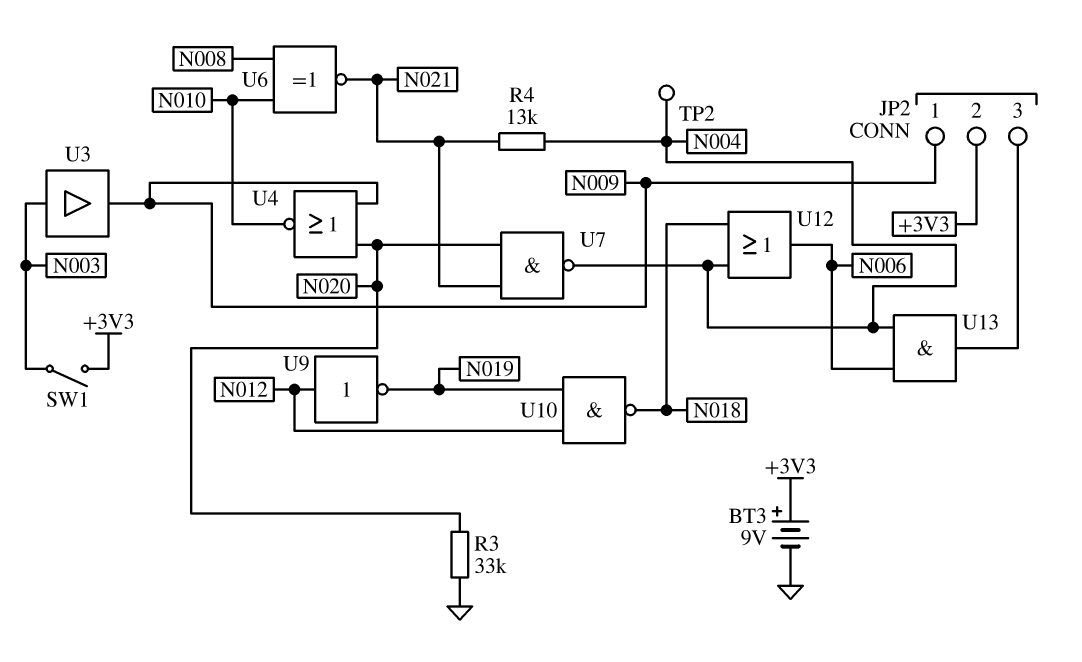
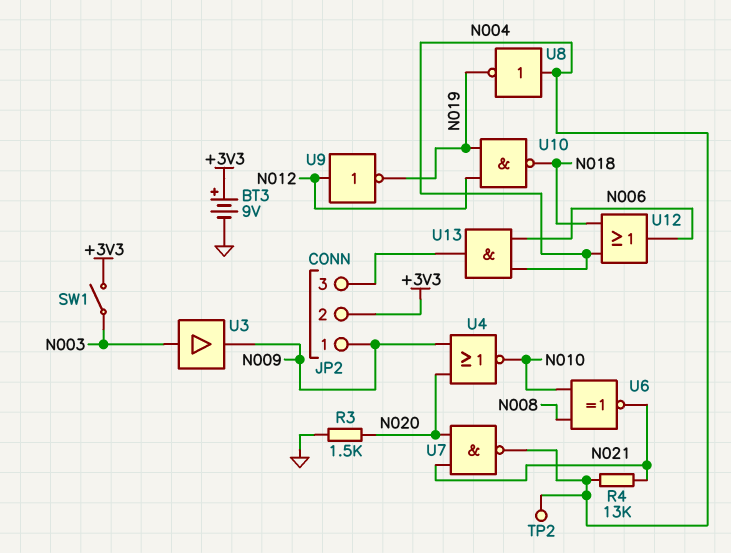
R3: 33k (GND, N020) -> 1.5k (GND, N020)
U8: none -> NOT (in N004, out N019)

